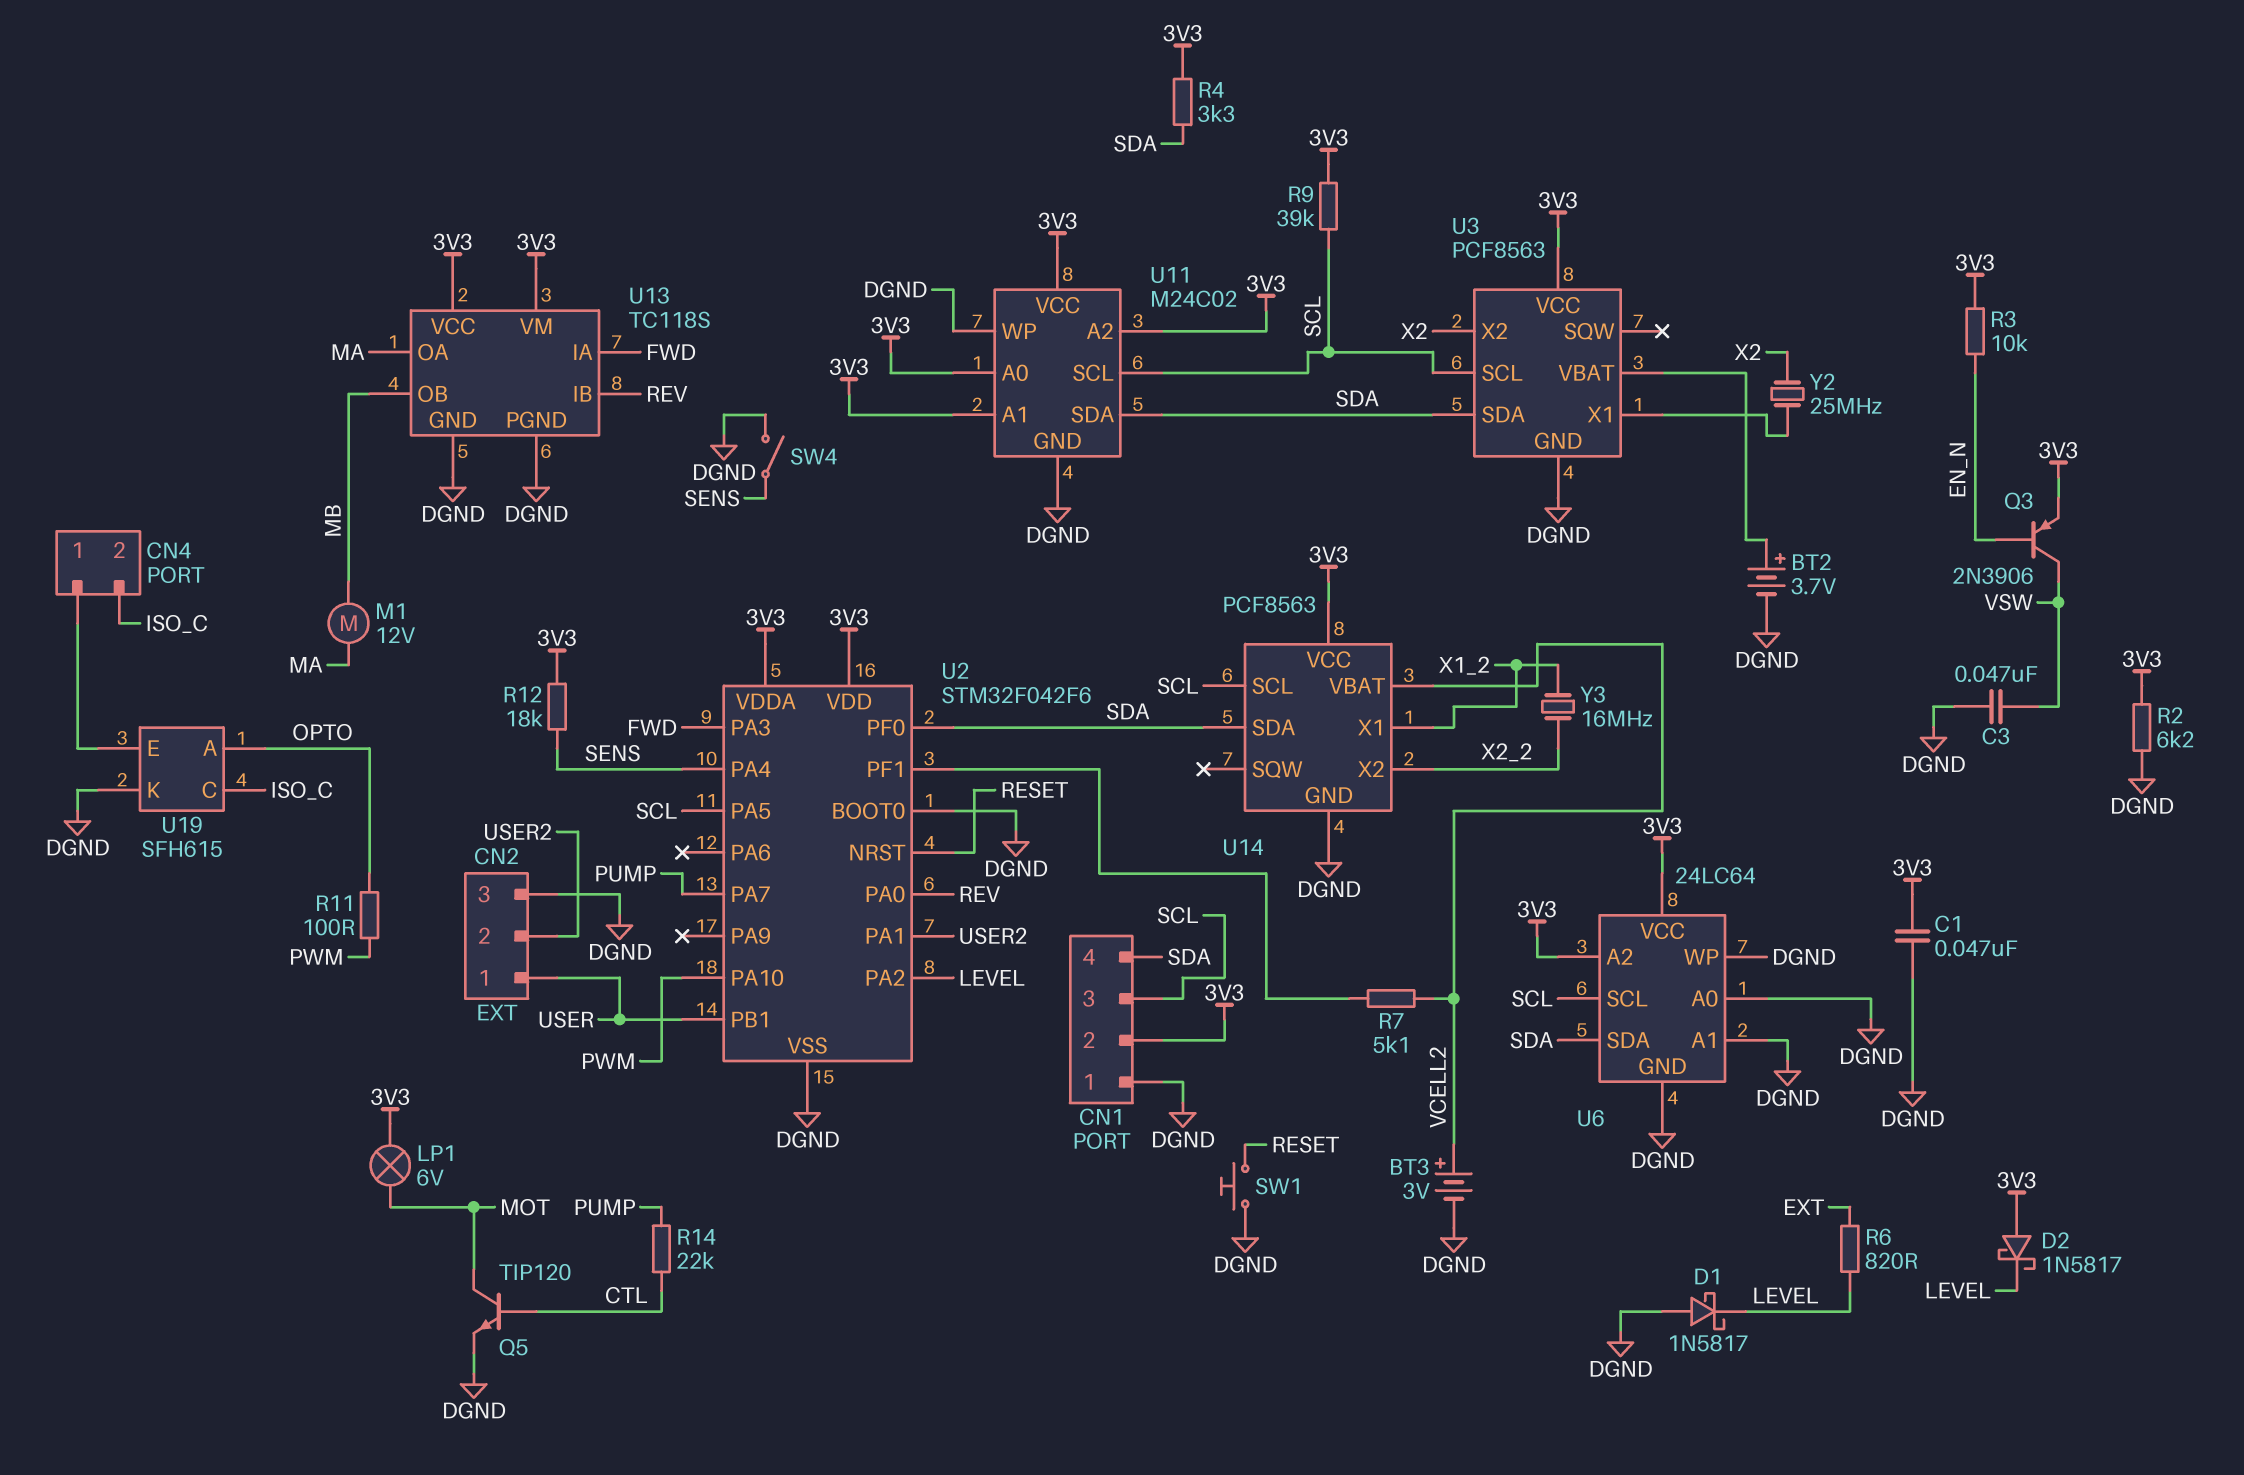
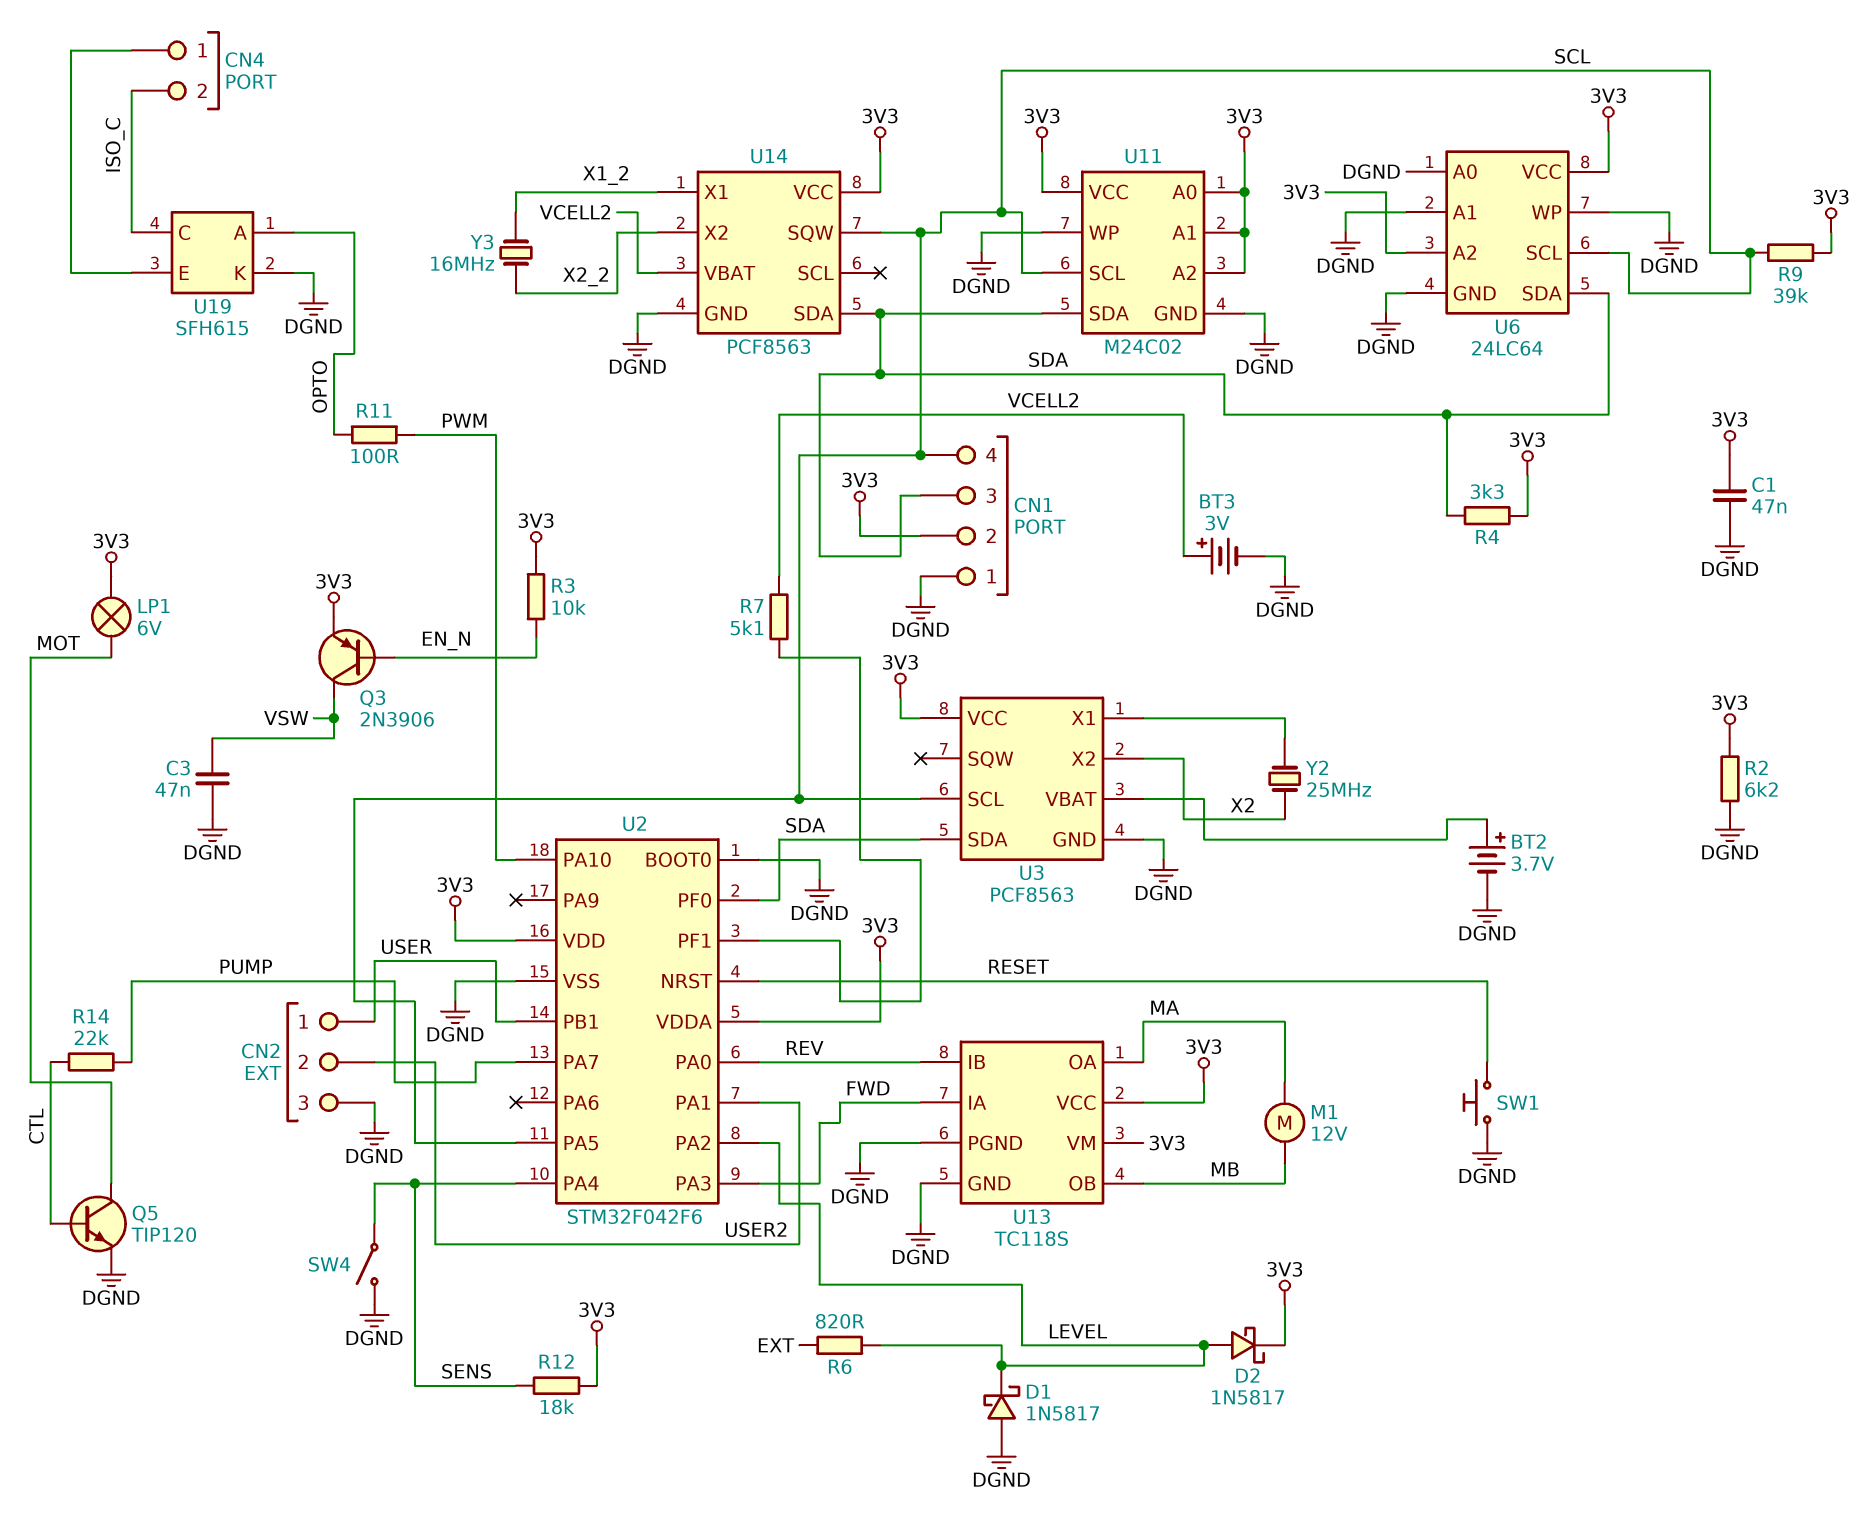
CN1 pin 3: SCL -> SDA
CN1 pin 4: SDA -> SCL
D2: schottky 1N5817 (A 3V3, K LEVEL) -> schottky 1N5817 (A LEVEL, K 3V3)
U14 pin SCL: SCL -> none
U14 pin SQW: none -> SCL

